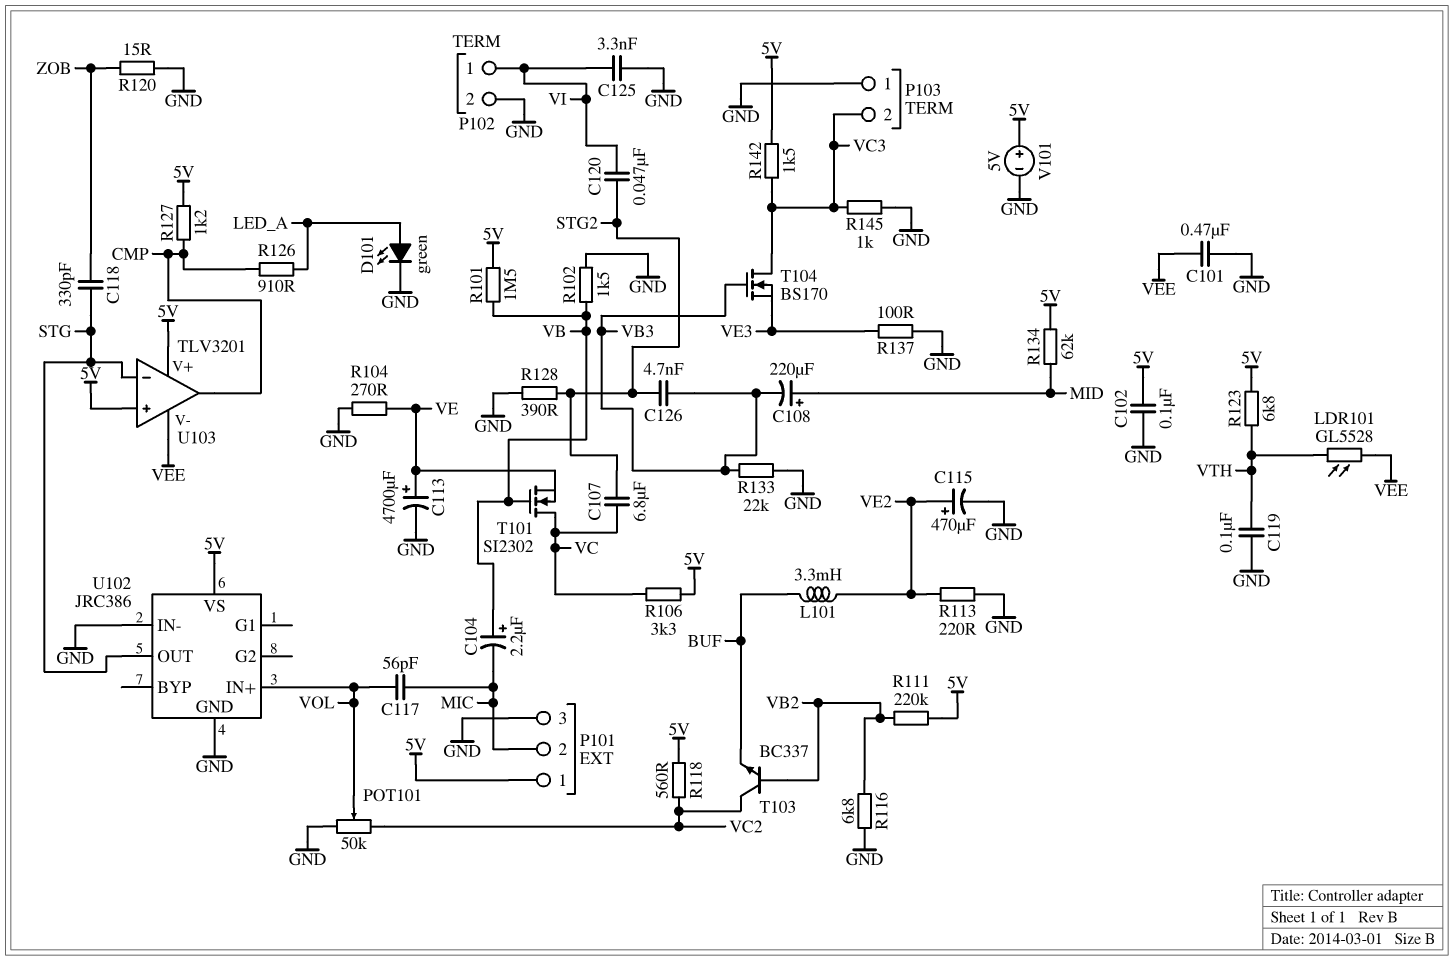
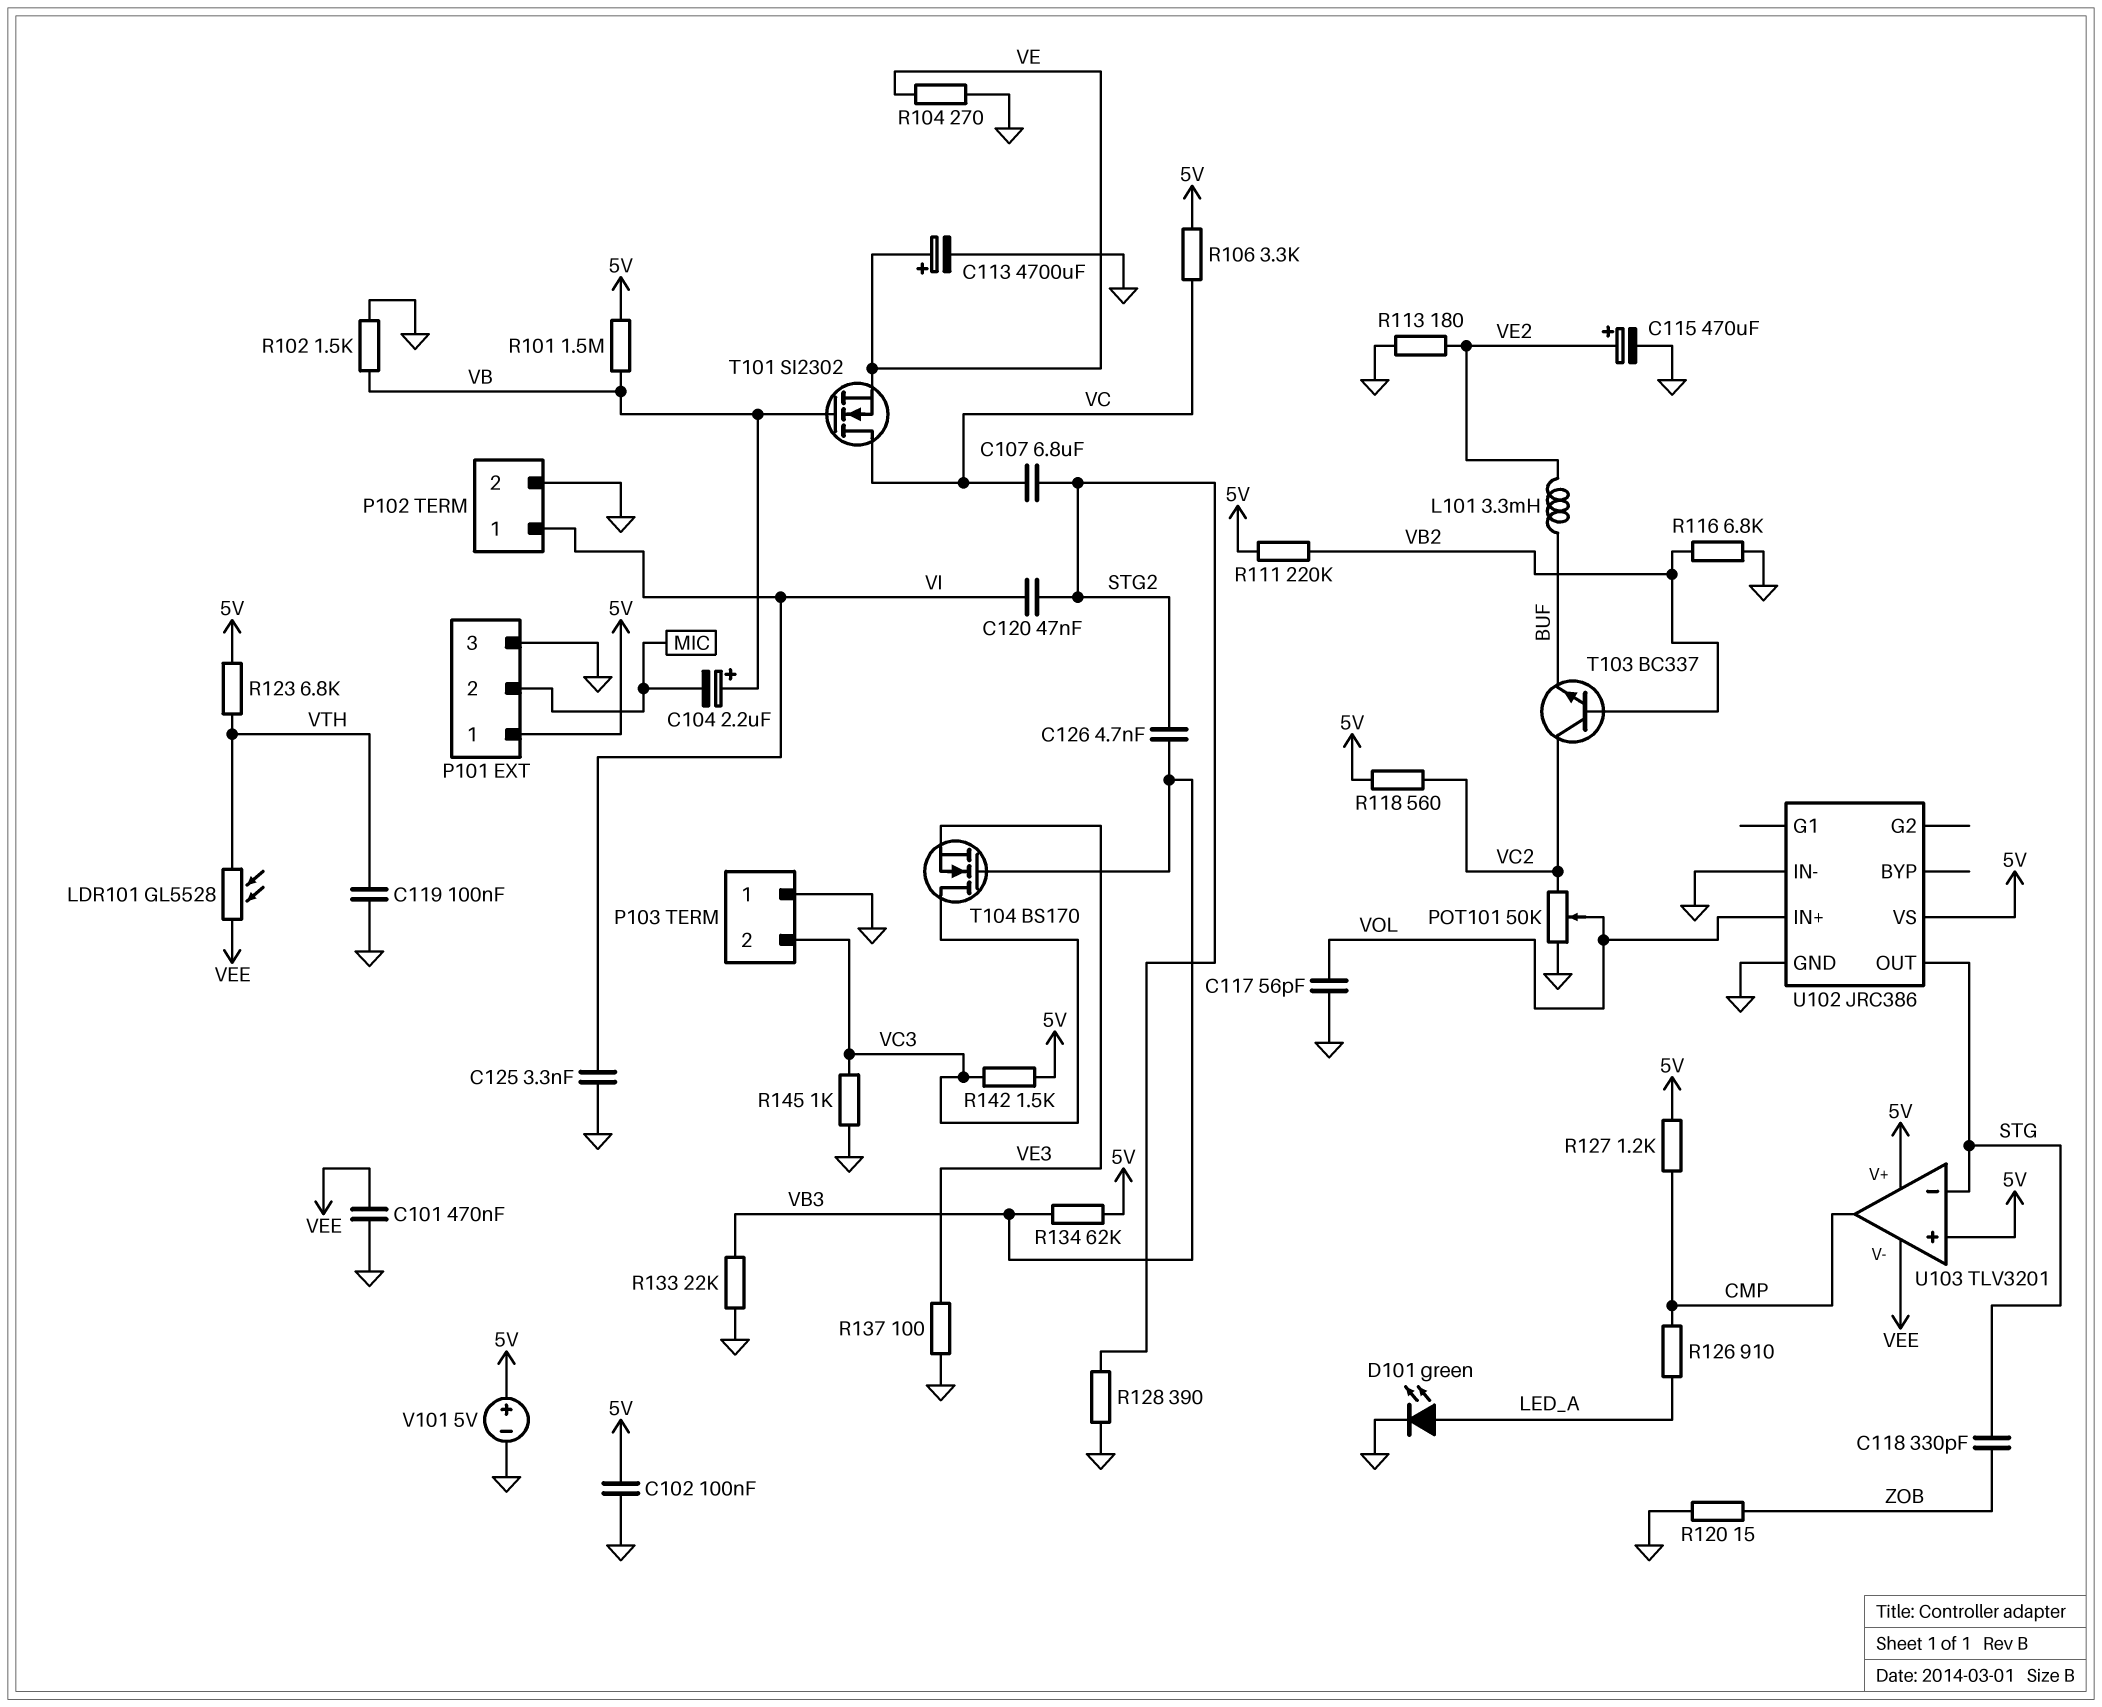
C108: 220uF (plus MID, minus VB3) -> none
C117: 56pF (MIC, VOL) -> 56pF (GND, VOL)
R113: 220 (GND, VE2) -> 180 (GND, VE2)
R134: 62k (5V, MID) -> 62k (5V, VB3)

